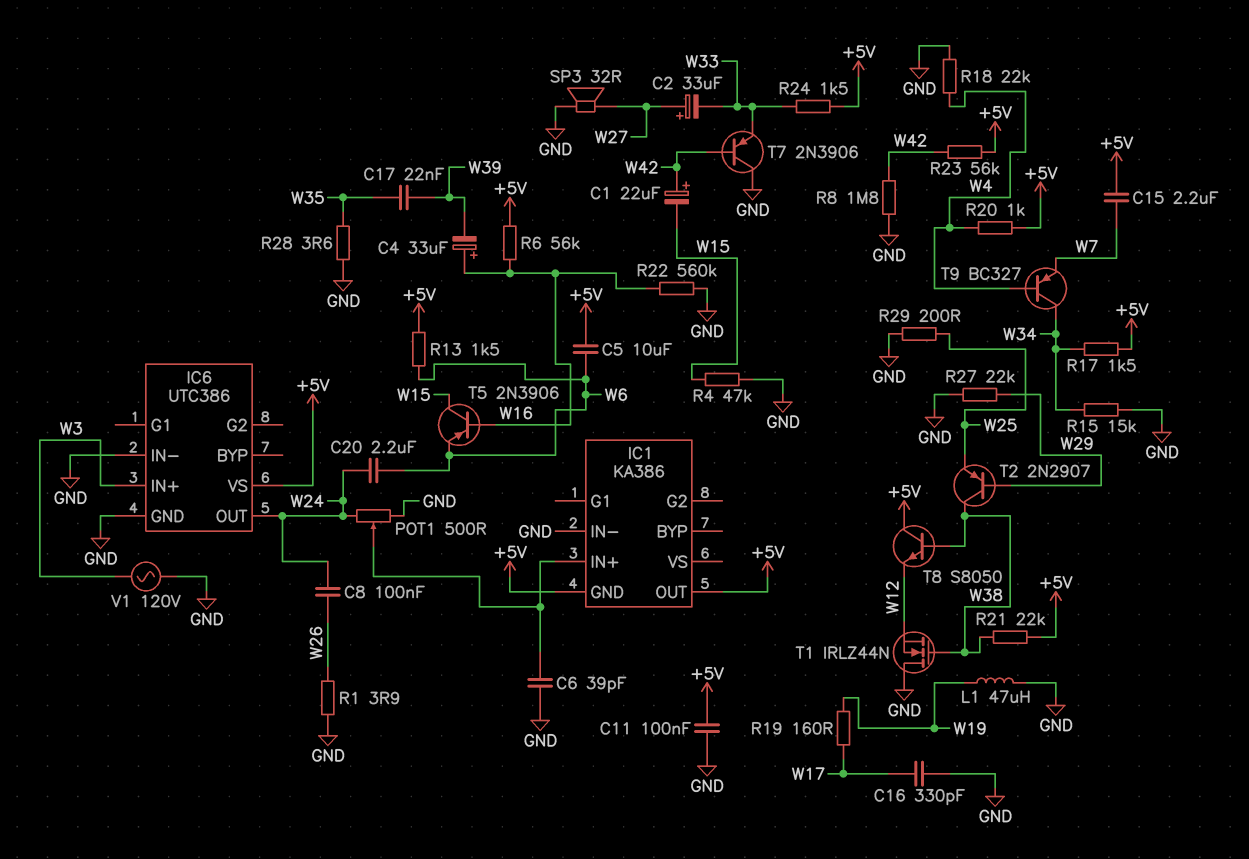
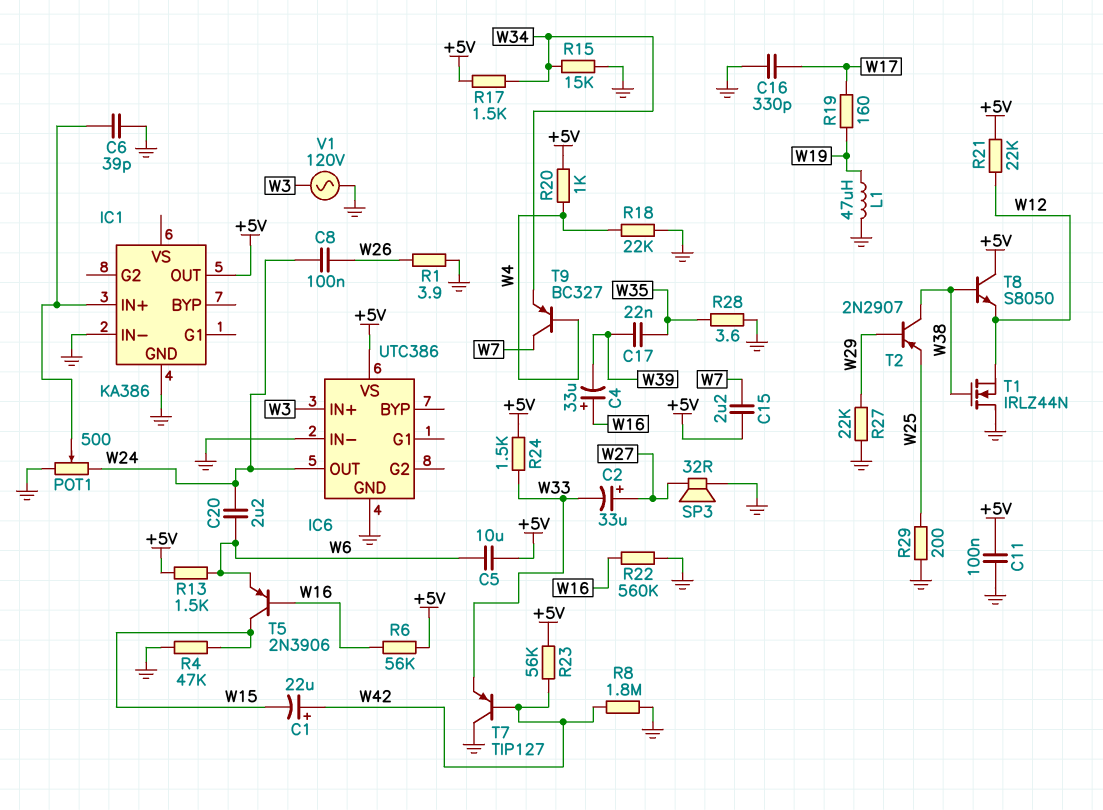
IC1 pin GND: +5V -> GND
R21: 22k (+5V, W38) -> 22k (+5V, W12)
T7: PNP 2N3906 (B W42, C GND, E W33) -> PNP TIP127 (B W42, C GND, E W33)
T9: PNP BC327 (B W4, C W34, E W7) -> PNP BC327 (B W4, C W7, E W34)

